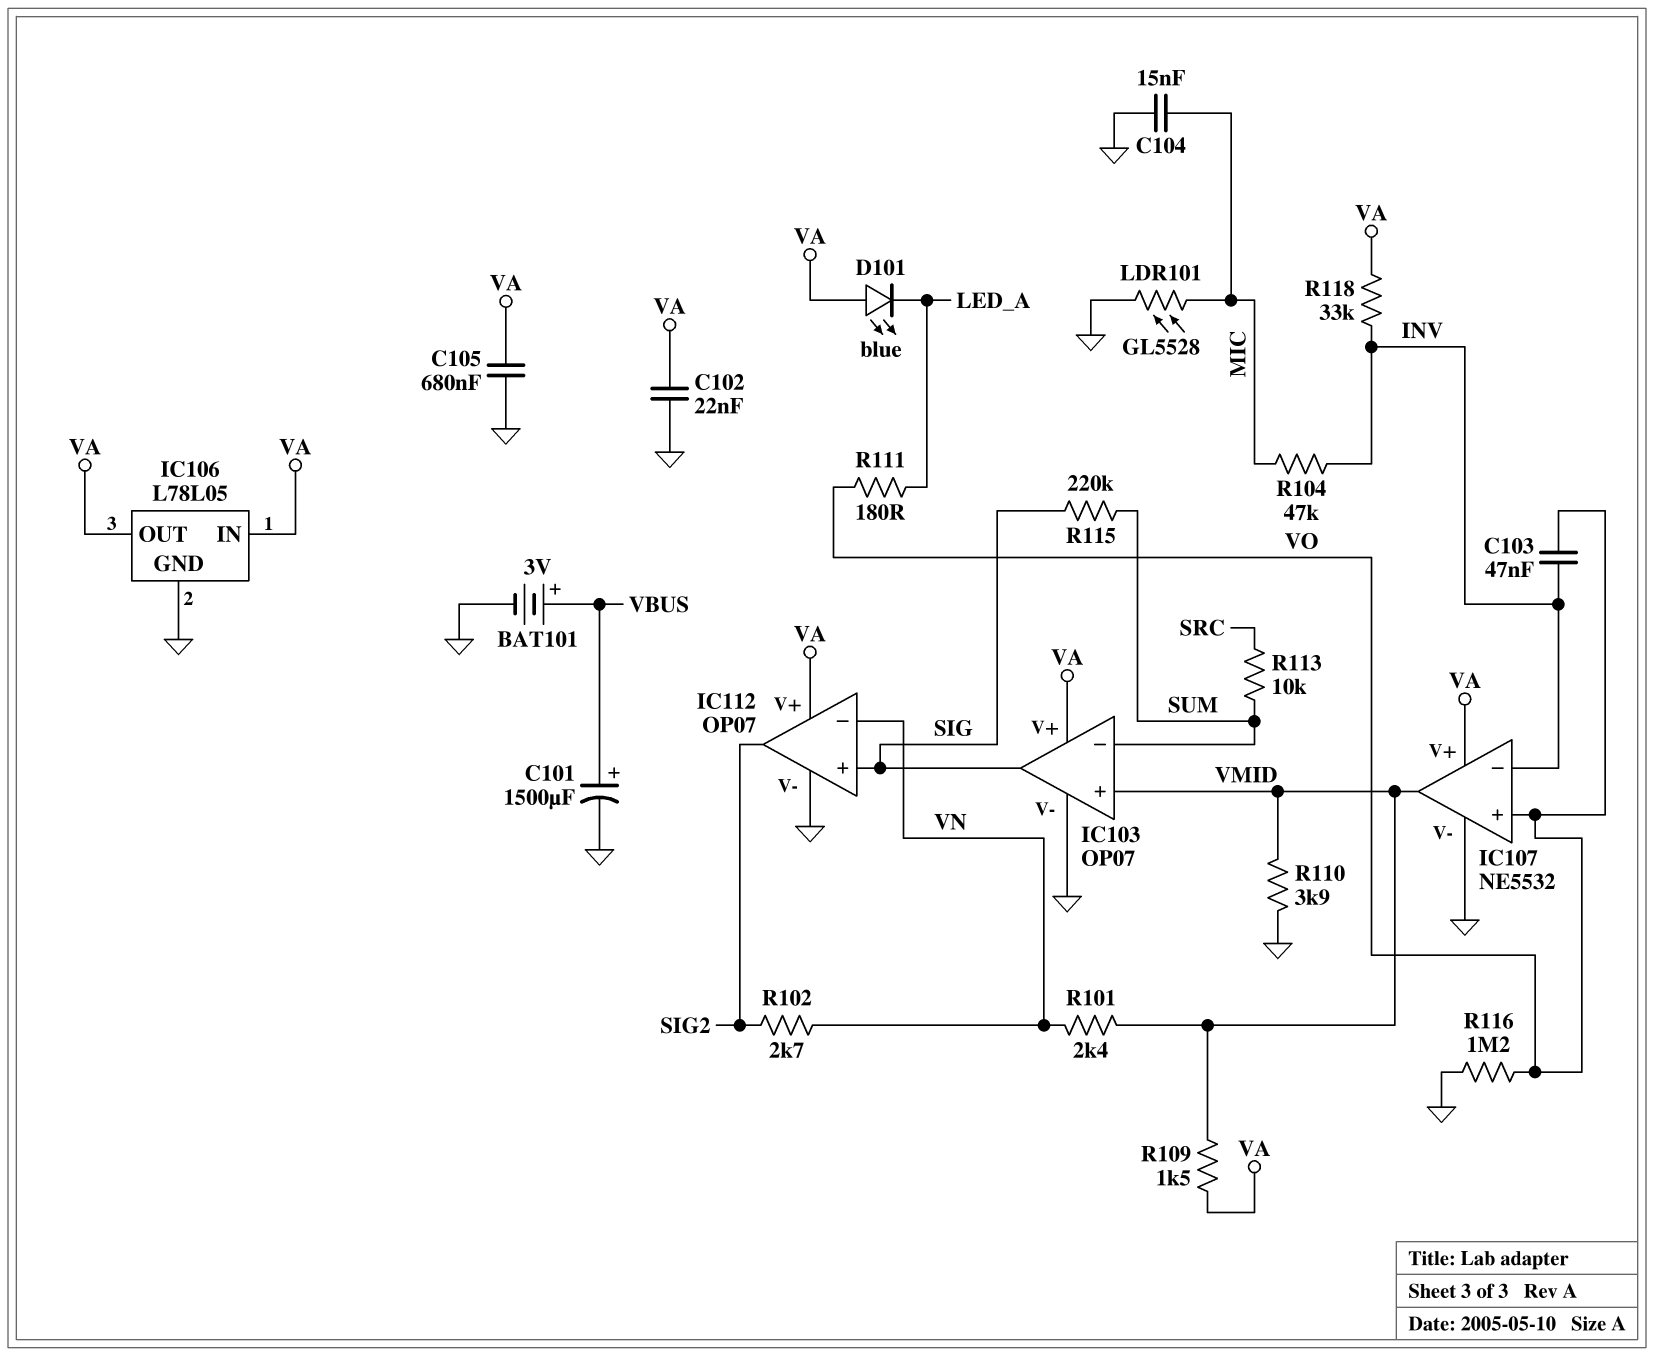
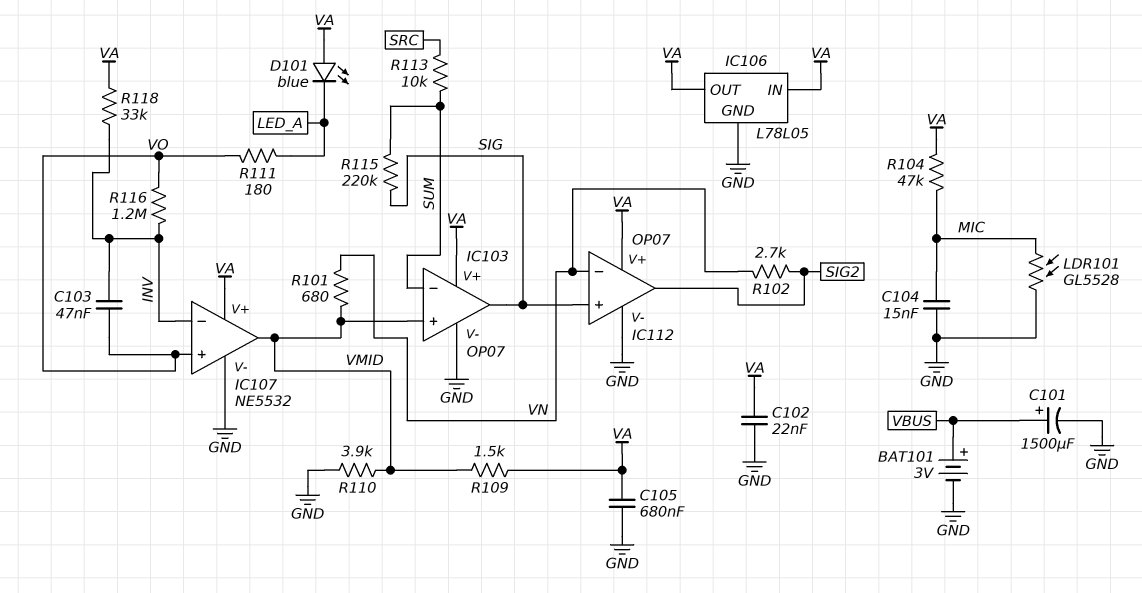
R101: 2.4k (VMID, VN) -> 680 (VMID, VN)
R104: 47k (INV, MIC) -> 47k (MIC, VA)
R116: 1.2M (GND, VO) -> 1.2M (INV, VO)

